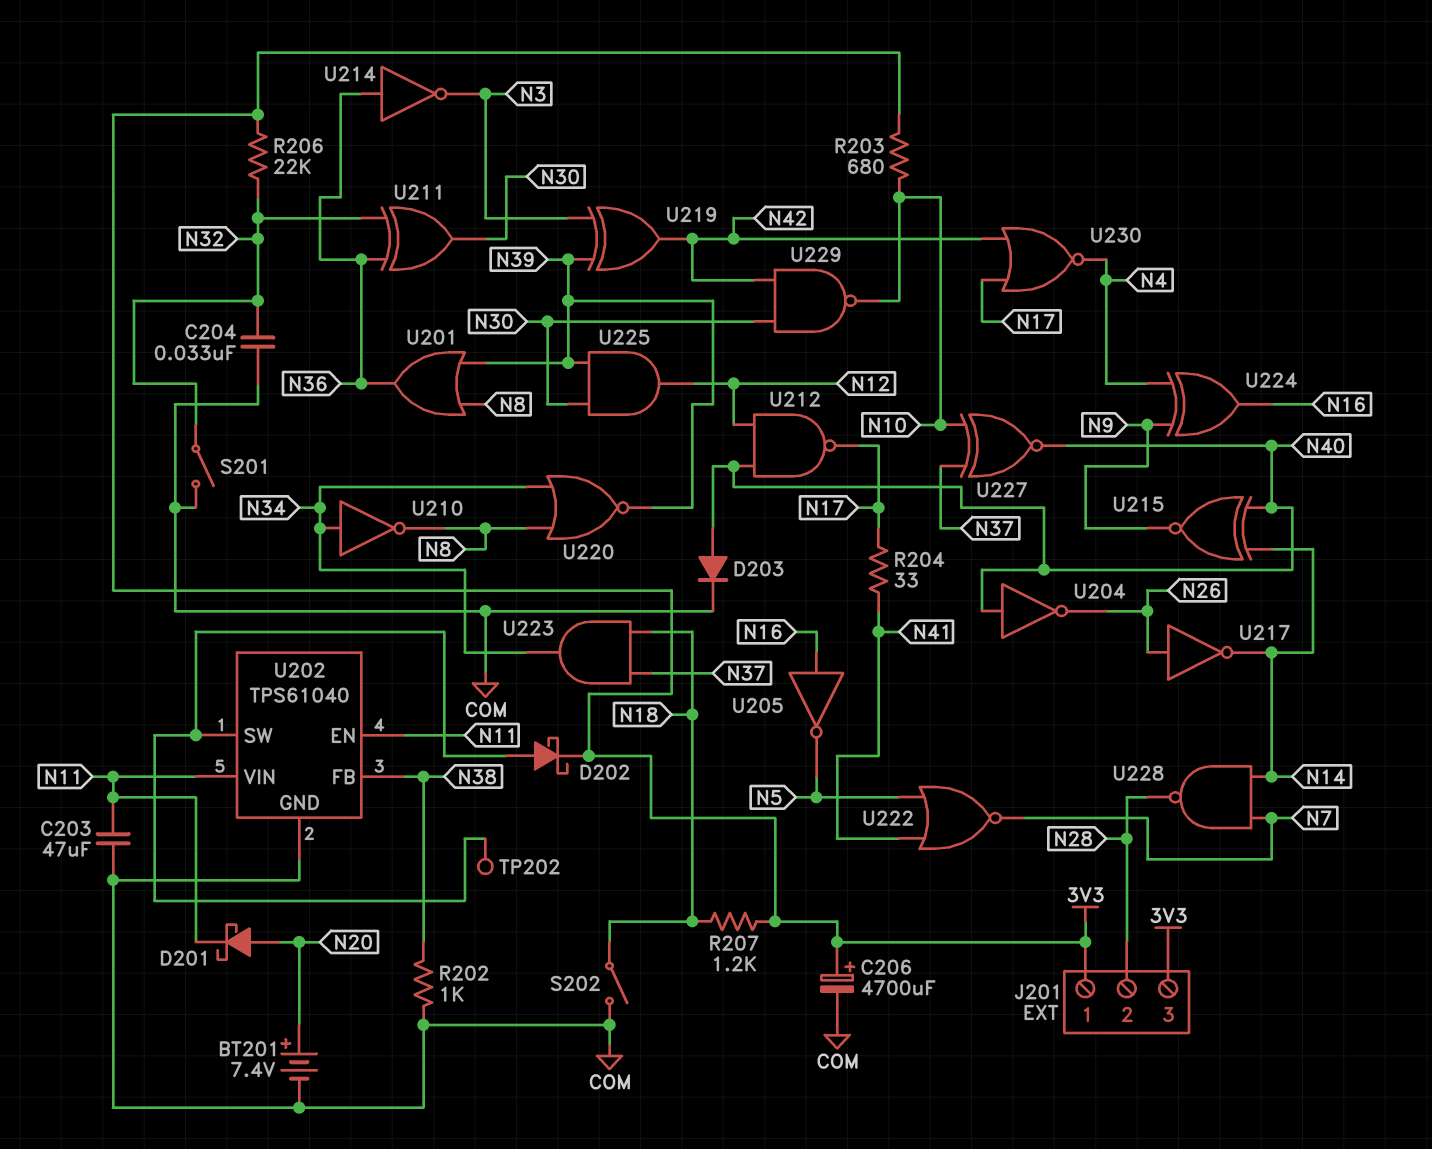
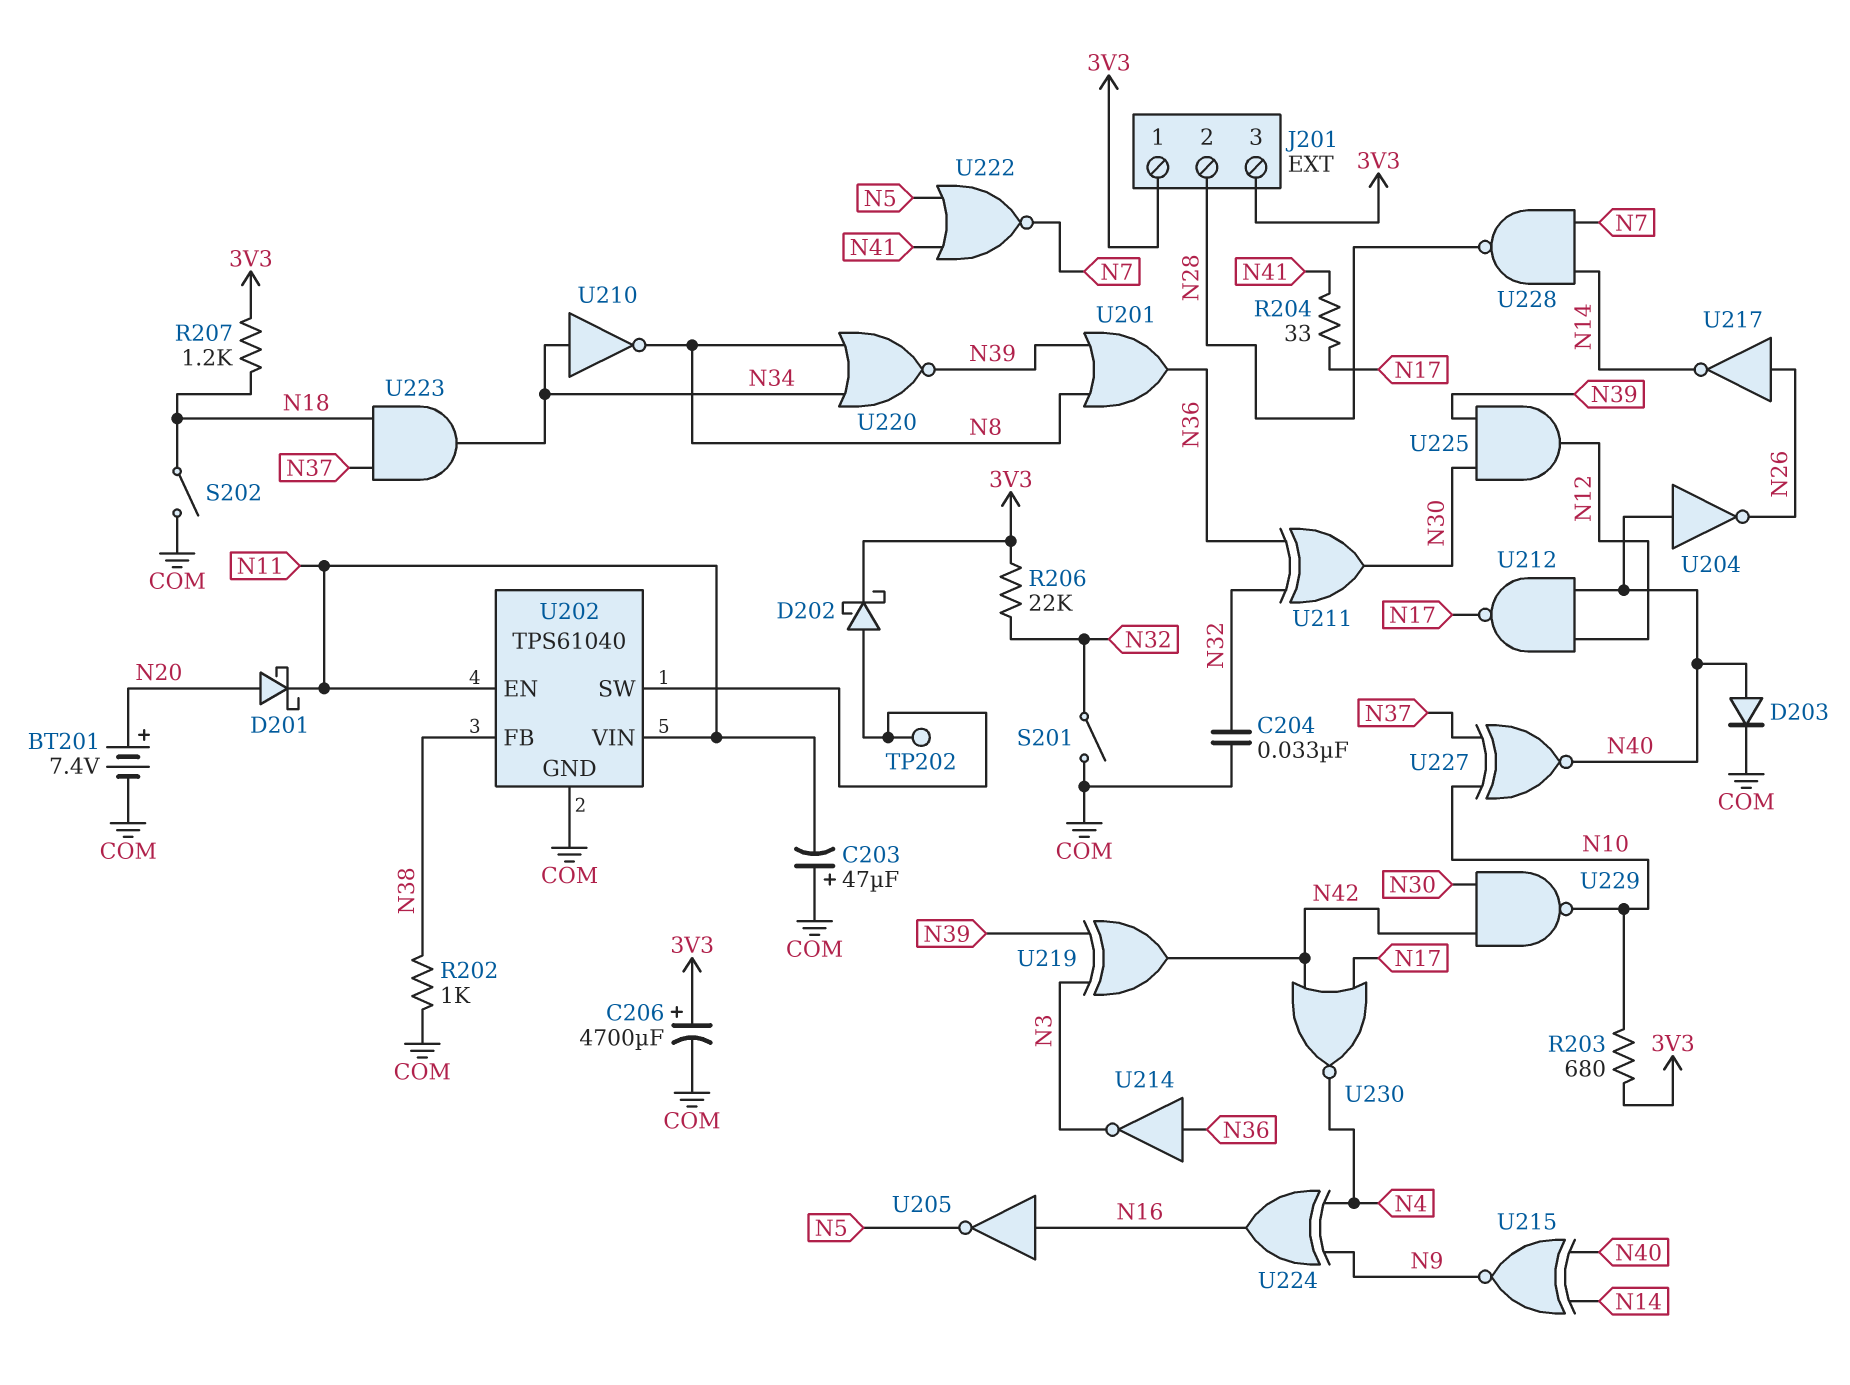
C203: 47uF (COM, N11) -> 47uF (plus COM, minus N11)

